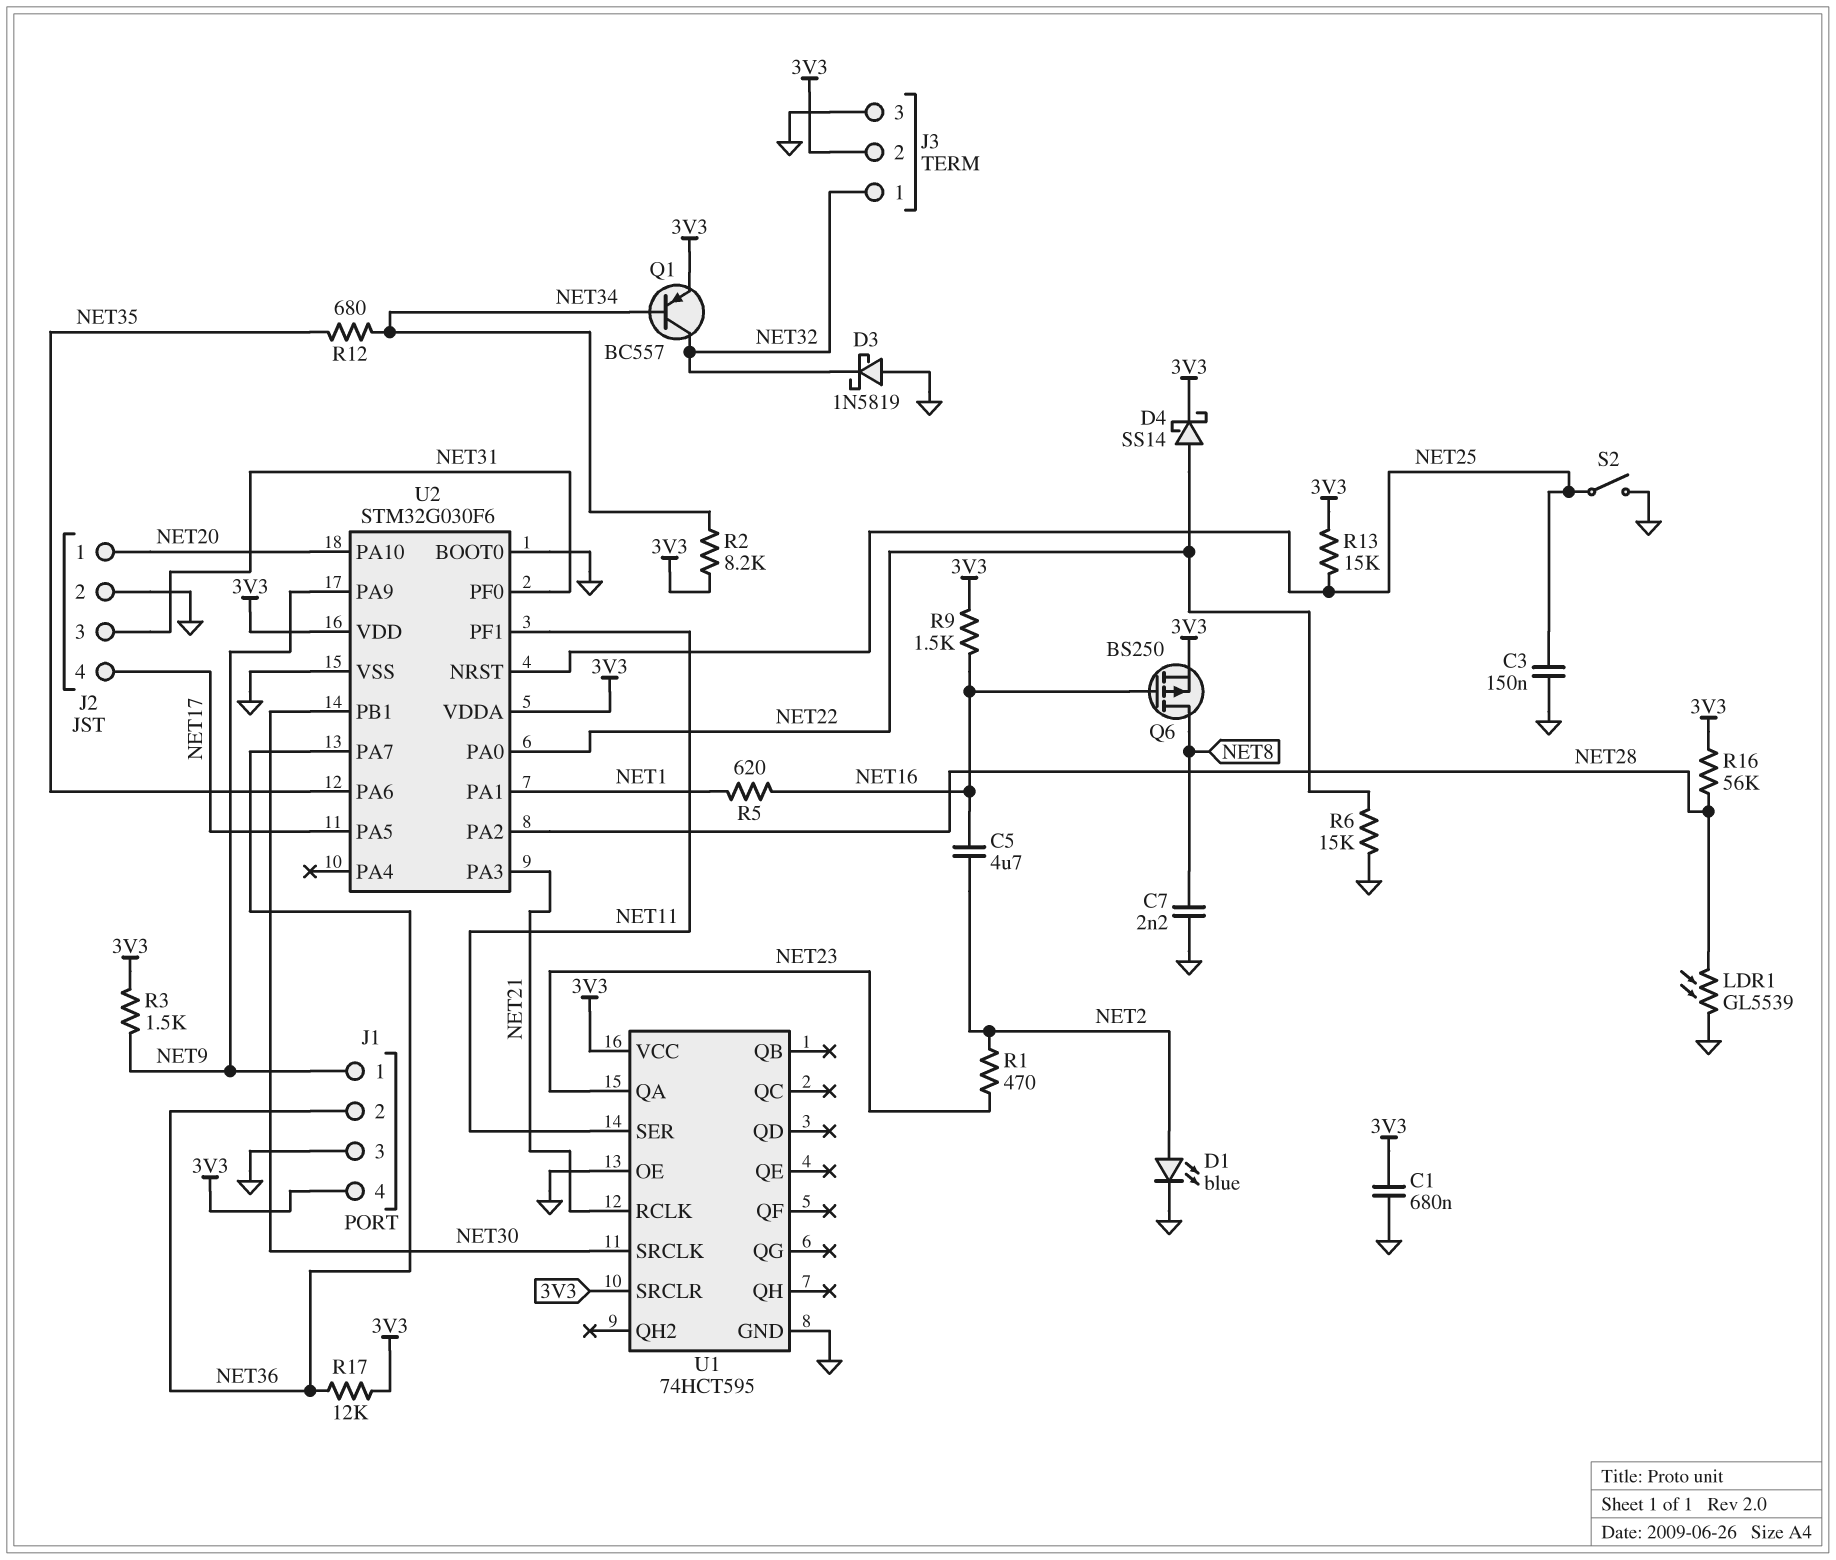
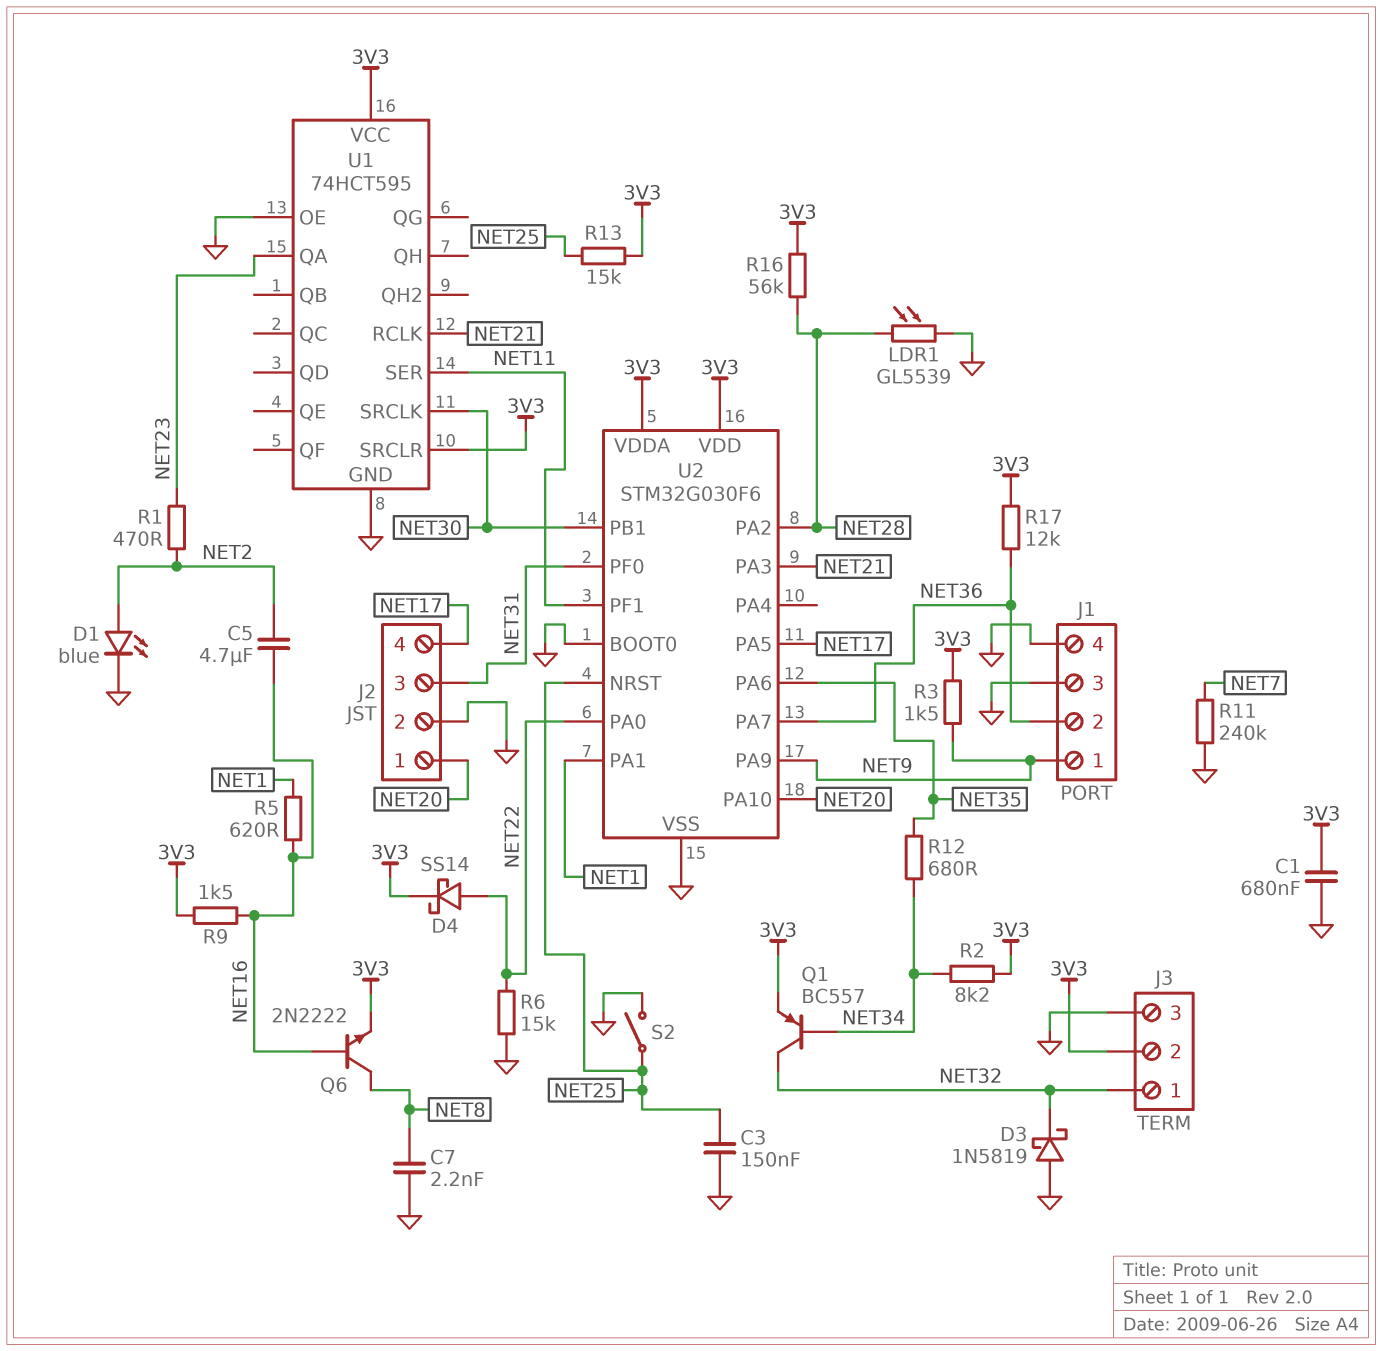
J1 pin 4: 3V3 -> GND
Q6: PMOS BS250 (G NET16, D NET8, S 3V3) -> NPN 2N2222 (B NET16, C NET8, E 3V3)
R11: none -> 240k (GND, NET7)

